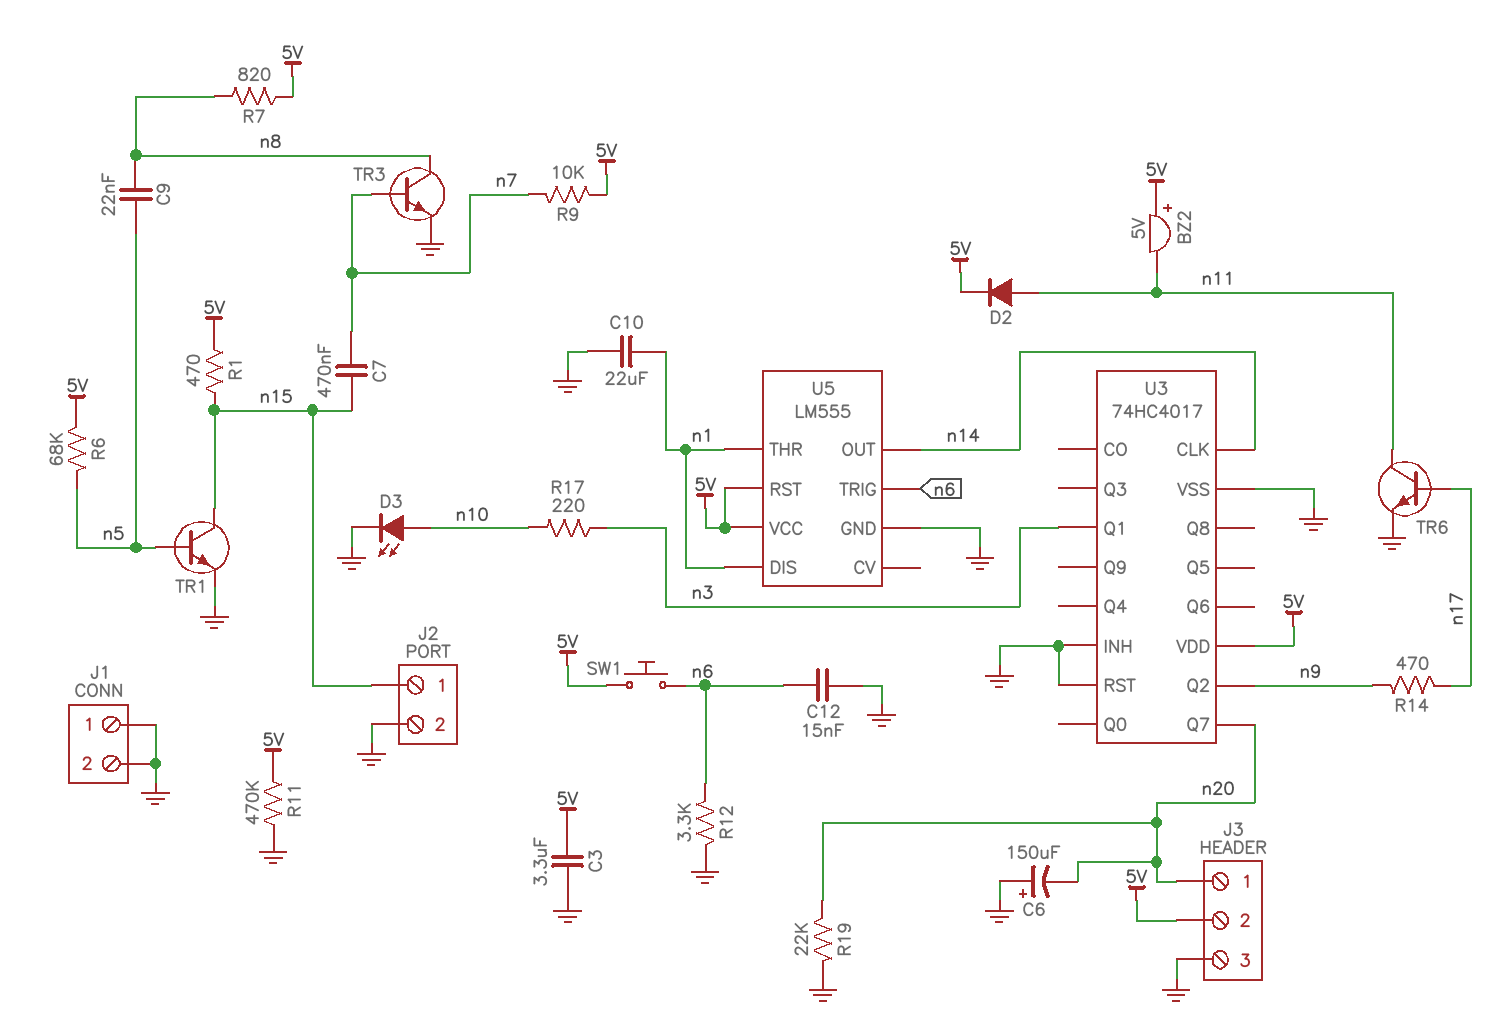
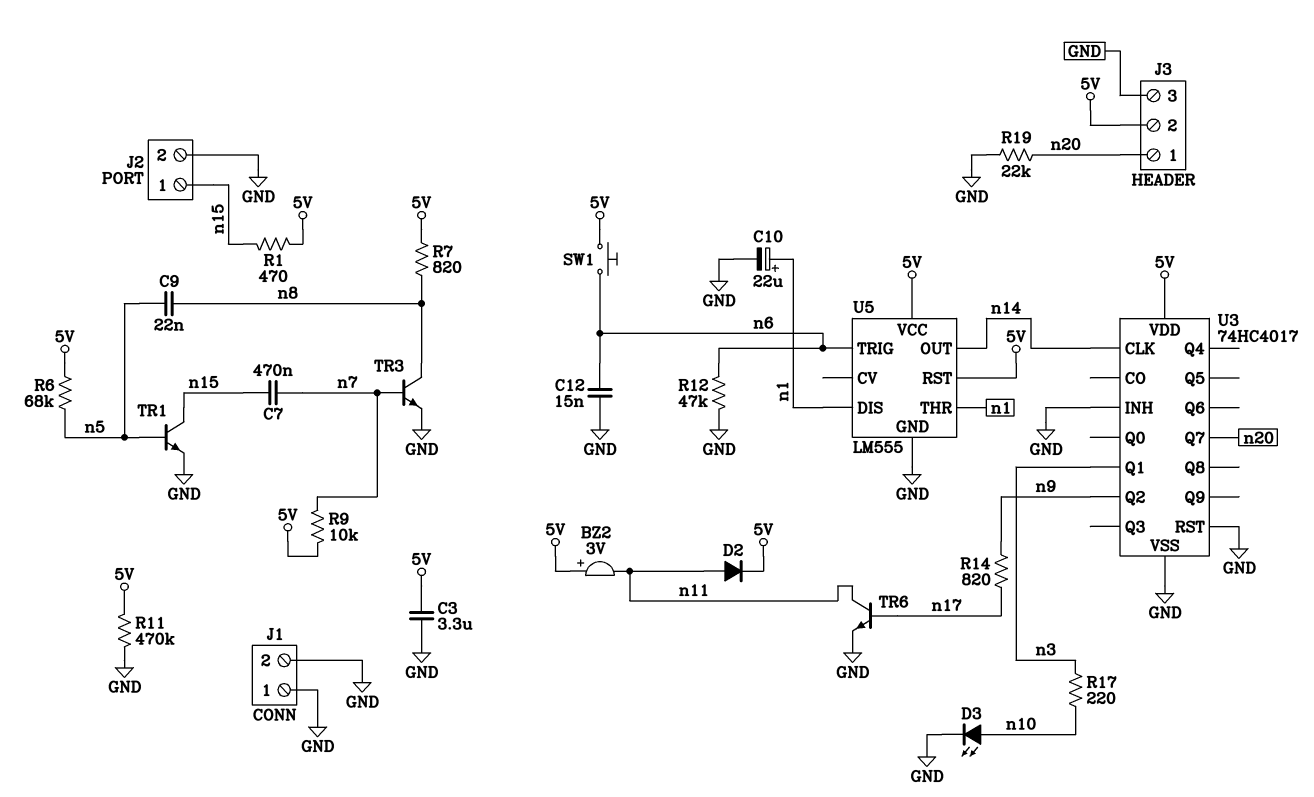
BZ2: buzzer 5V (plus 5V, minus n11) -> buzzer 3V (plus 5V, minus n11)
C6: 150uF (plus GND, minus n20) -> none
C10: 22uF (GND, n1) -> 22uF (plus n1, minus GND)
R12: 3.3k (GND, n6) -> 47k (GND, n6)
R14: 470 (n9, n17) -> 820 (n9, n17)

